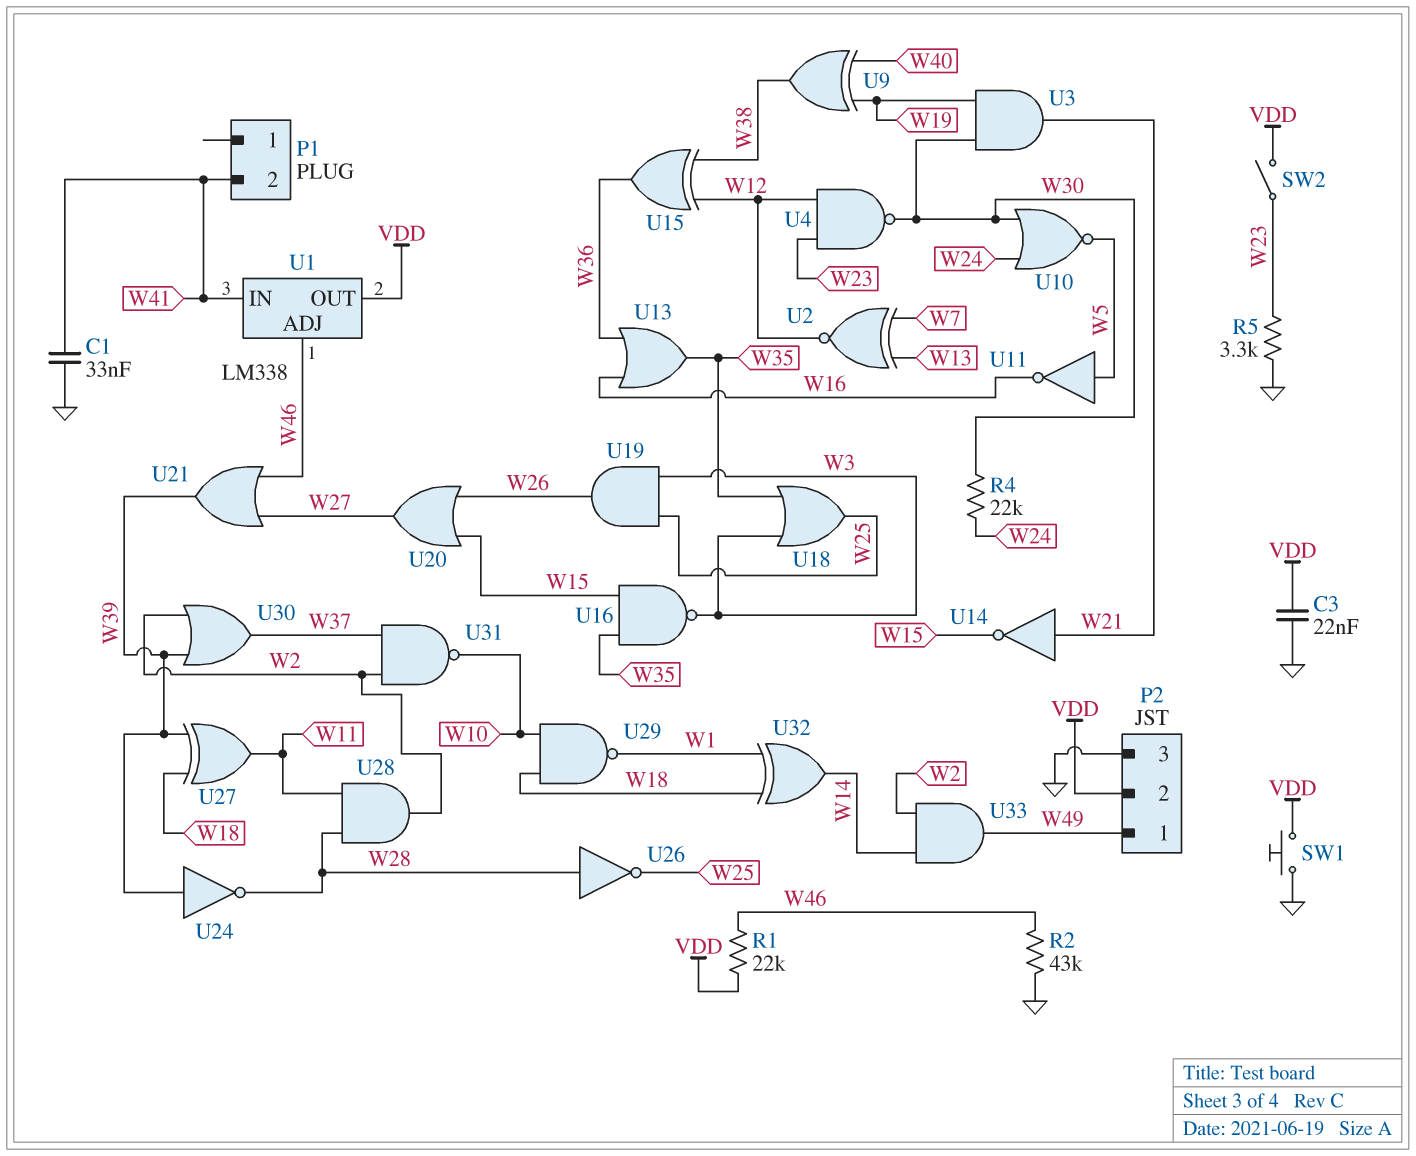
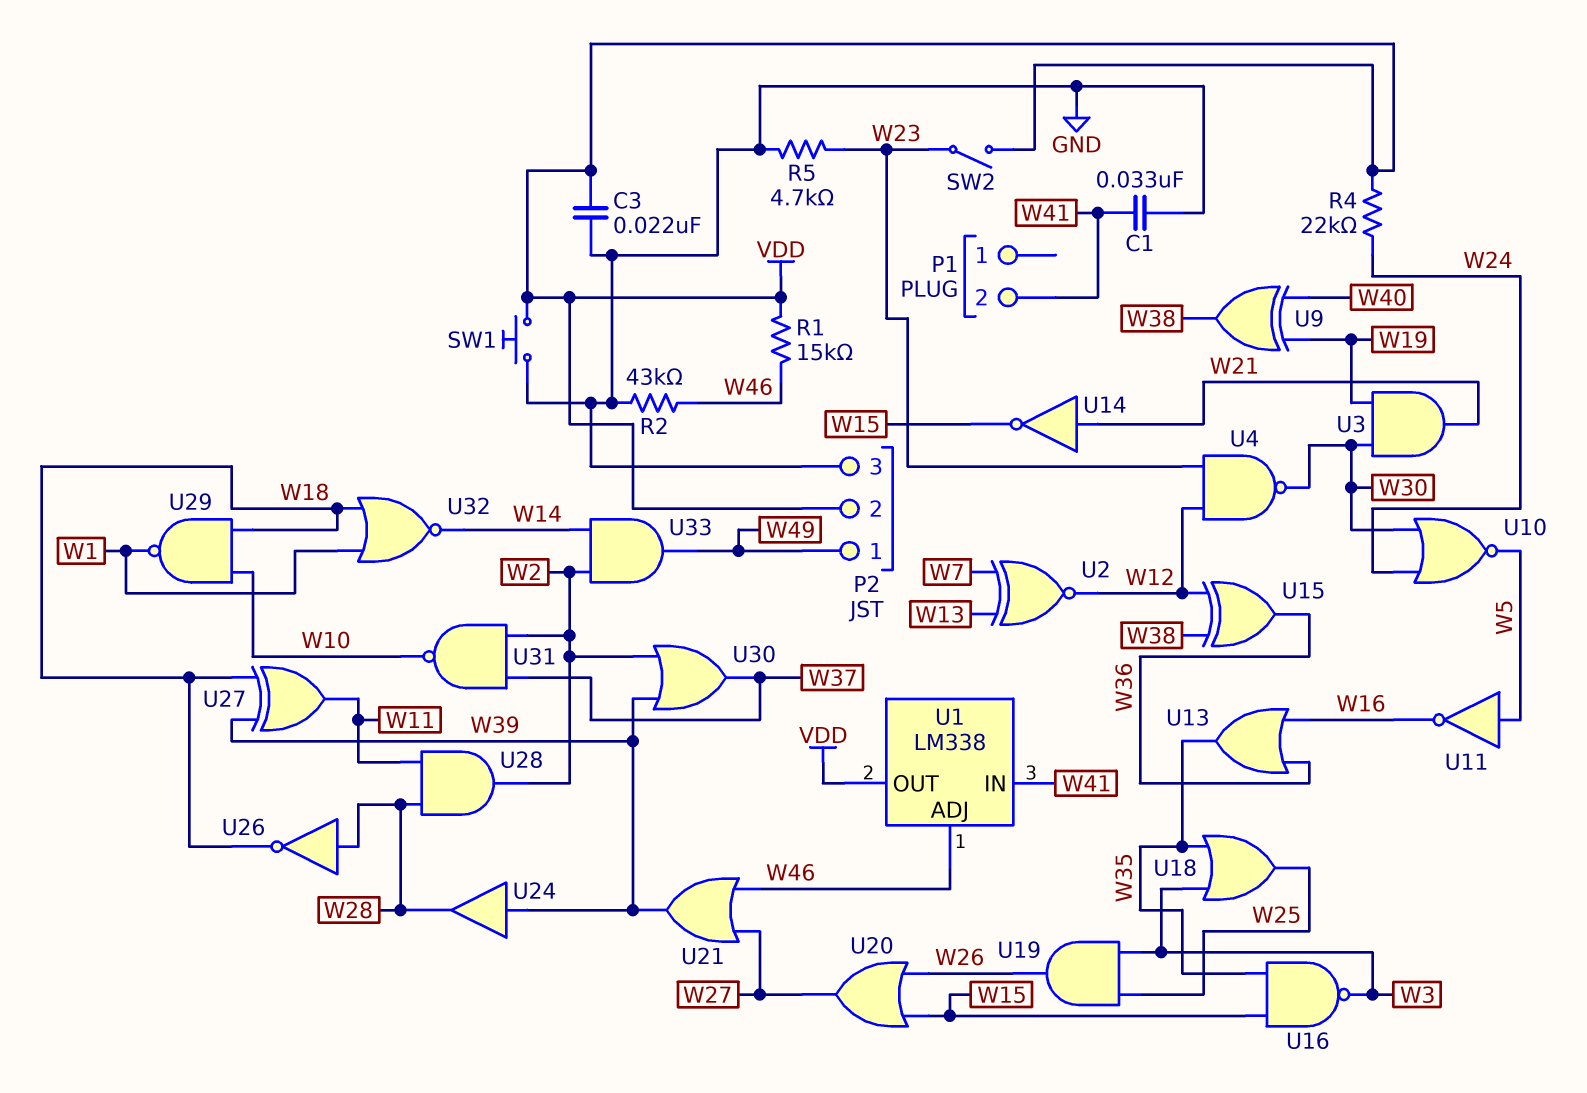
R1: 22k (VDD, W46) -> 15k (VDD, W46)
R4: 22k (W24, W30) -> 22k (VDD, W24)
R5: 3.3k (GND, W23) -> 4.7k (GND, W23)
U24: NOT (in W39, out W28) -> buffer (in W39, out W28)
U26: NOT (in W28, out W25) -> NOT (in W28, out W18)
U32: XOR (in W1, in W18, out W14) -> NOR (in W1, in W18, out W14)

